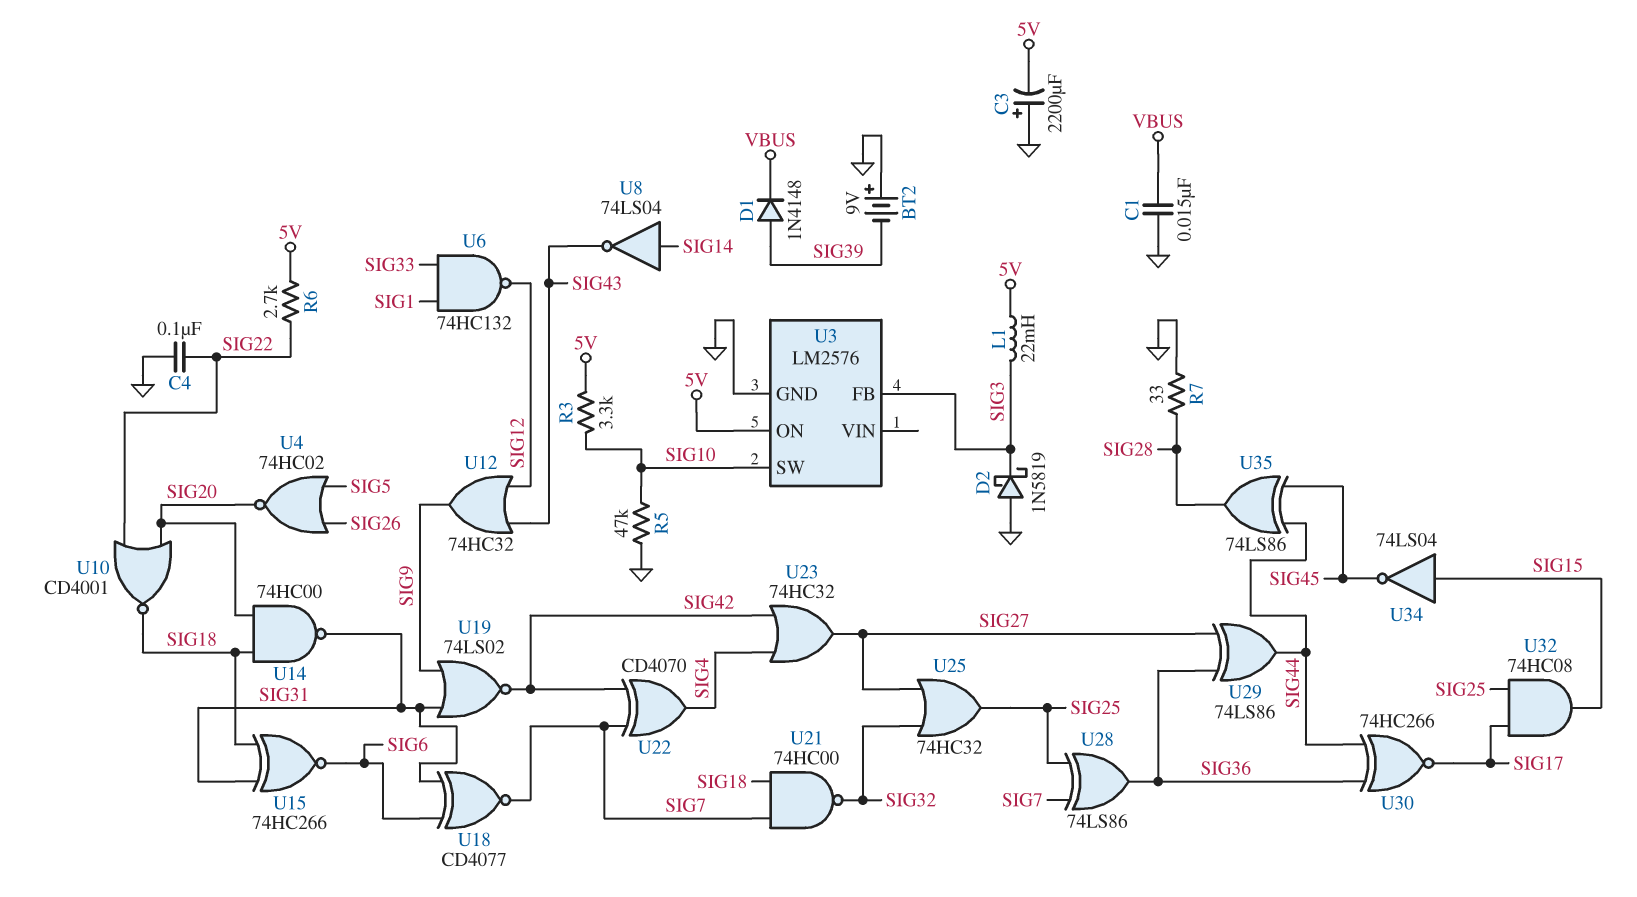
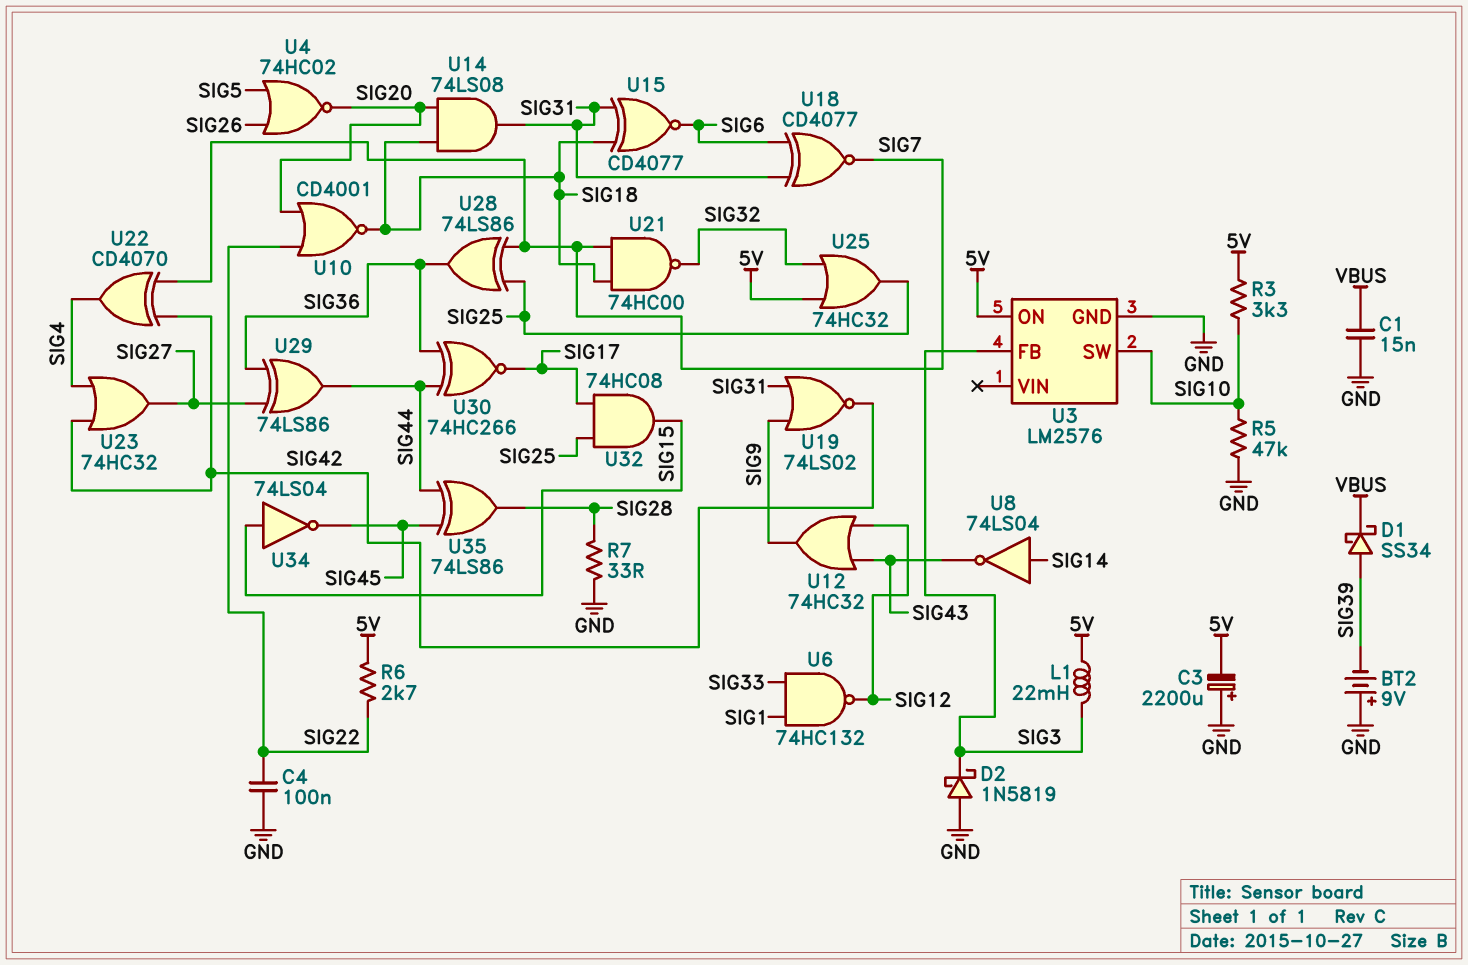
D1: diode 1N4148 (A SIG39, K VBUS) -> schottky SS34 (A SIG39, K VBUS)
U14: NAND 74HC00 (in SIG18, in SIG20, out SIG31) -> AND 74LS08 (in SIG18, in SIG20, out SIG31)
U15: XNOR 74HC266 (in SIG18, in SIG31, out SIG6) -> XNOR CD4077 (in SIG18, in SIG31, out SIG6)
U25: OR 74HC32 (in SIG27, in SIG32, out SIG25) -> OR 74HC32 (in 5V, in SIG32, out SIG25)

